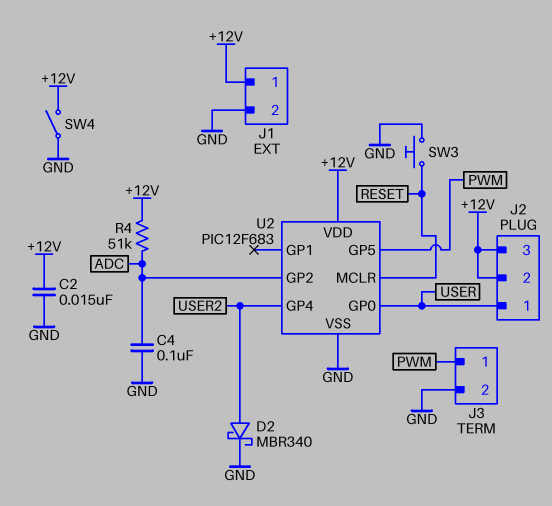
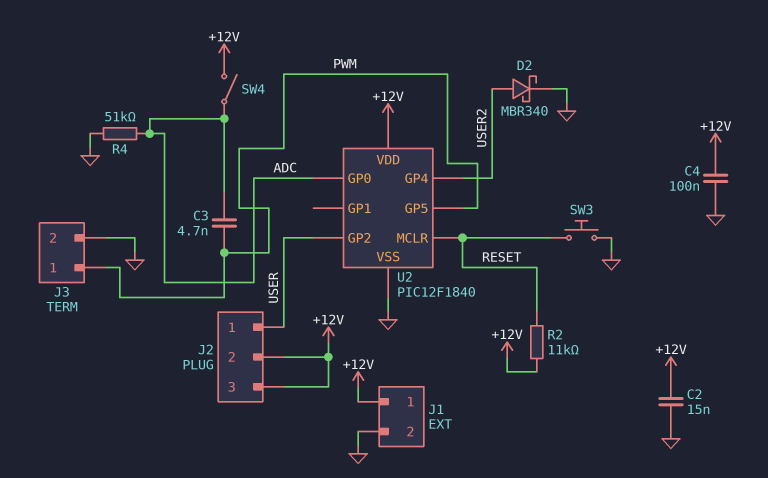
C3: none -> 4.7nF (ADC, PWM)
C4: 100nF (ADC, GND) -> 100nF (+12V, GND)
R2: none -> 11k (+12V, RESET)
R4: 51k (+12V, ADC) -> 51k (ADC, GND)
SW4: switch (+12V, GND) -> switch (+12V, ADC)
U2: PIC12F683 -> PIC12F1840
U2 pin GP0: USER -> ADC
U2 pin GP2: ADC -> USER

